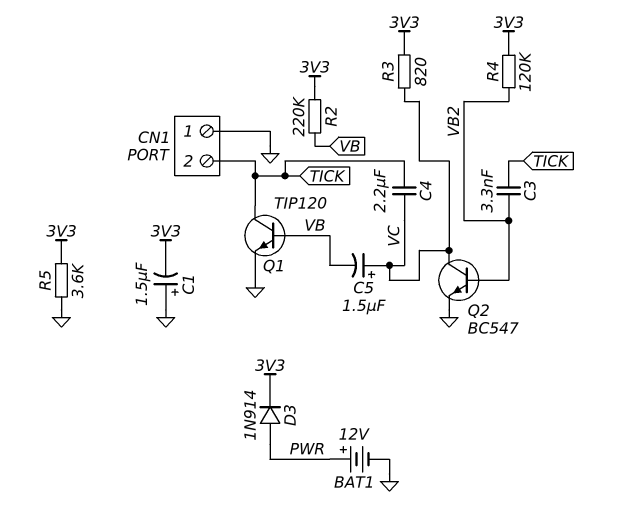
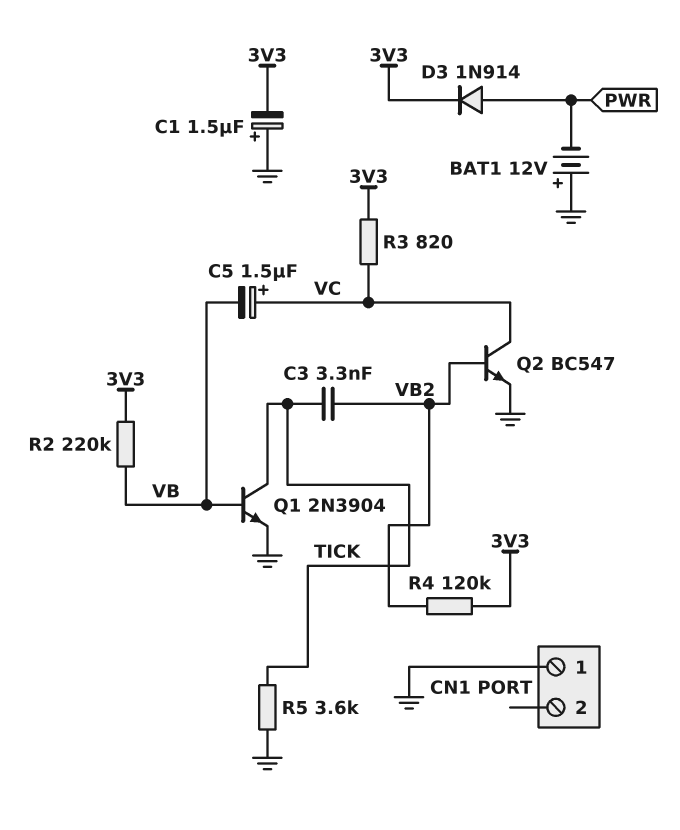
BAT1: 12V (plus PWR, minus GND) -> 12V (plus GND, minus PWR)
C4: 2.2uF (TICK, VC) -> none
CN1 pin 2: TICK -> none
Q1: NPN TIP120 (B VB, C TICK, E GND) -> NPN 2N3904 (B VB, C TICK, E GND)
R5: 3.6k (3V3, GND) -> 3.6k (GND, TICK)

